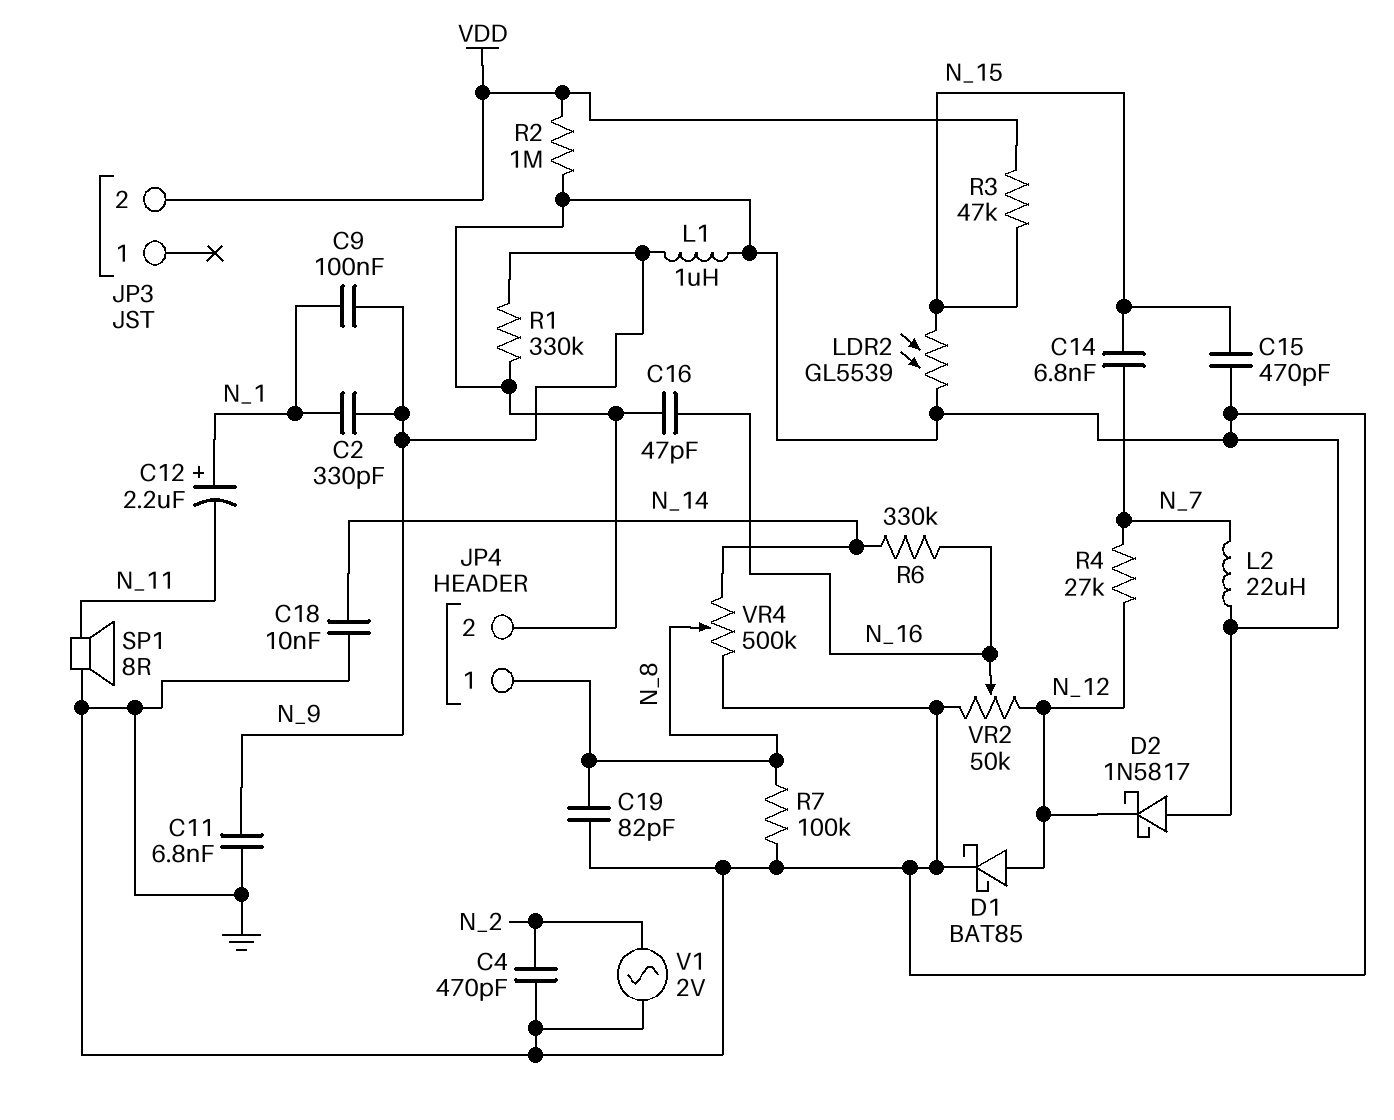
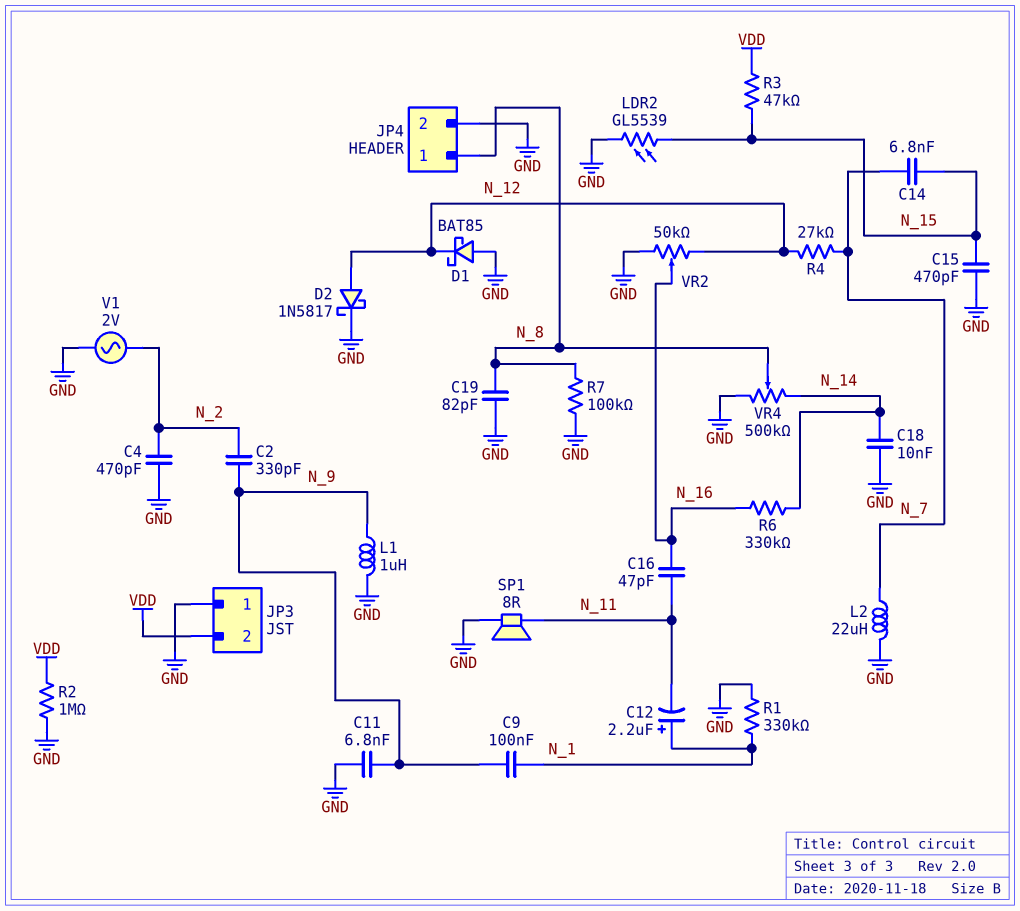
C2: 330pF (N_1, N_9) -> 330pF (N_2, N_9)
C16: 47pF (GND, N_16) -> 47pF (N_11, N_16)
D1: schottky BAT85 (A N_12, K GND) -> schottky BAT85 (A GND, K N_12)
D2: schottky 1N5817 (A GND, K N_12) -> schottky 1N5817 (A N_12, K GND)
JP3 pin 1: none -> GND
R1: 330k (GND, N_9) -> 330k (GND, N_1)

